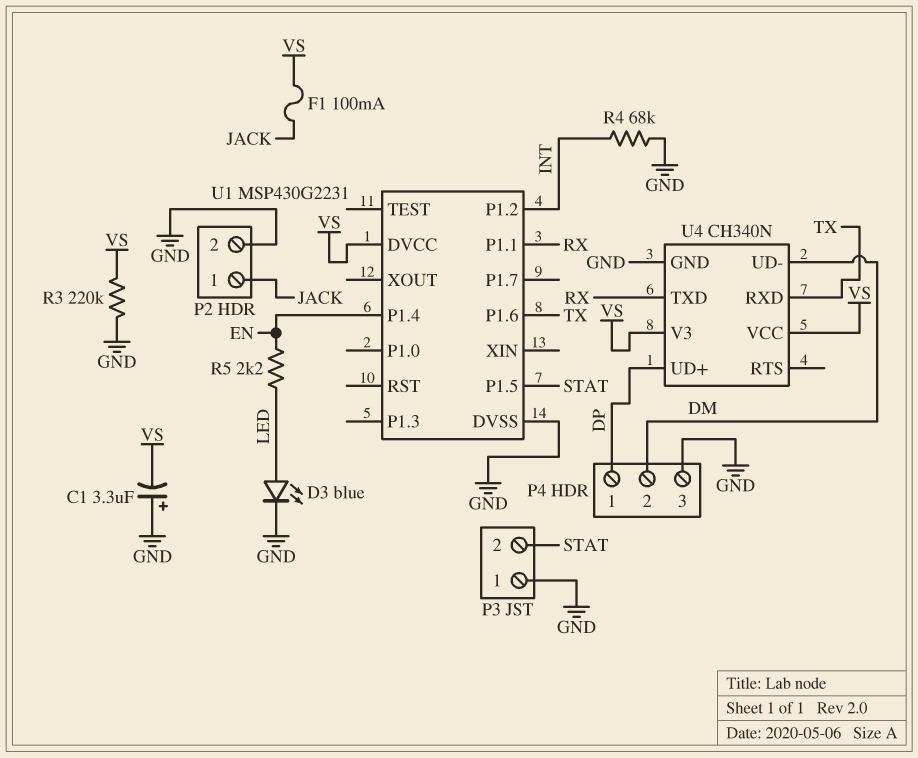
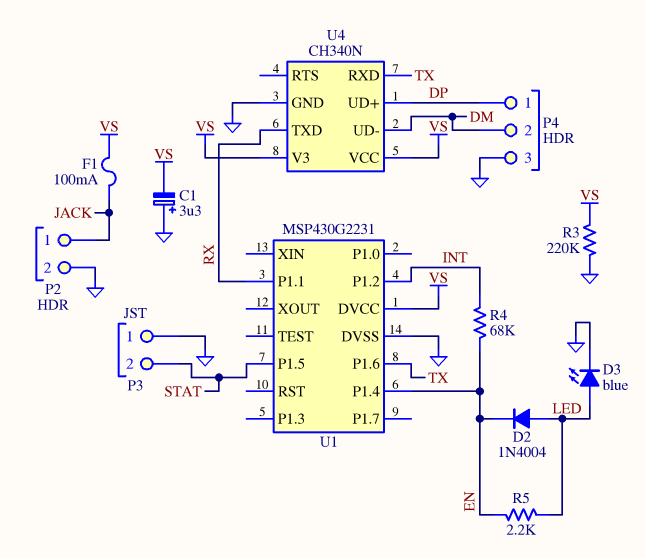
D2: none -> diode 1N4004 (A LED, K EN)
R4: 68k (GND, INT) -> 68k (EN, INT)

